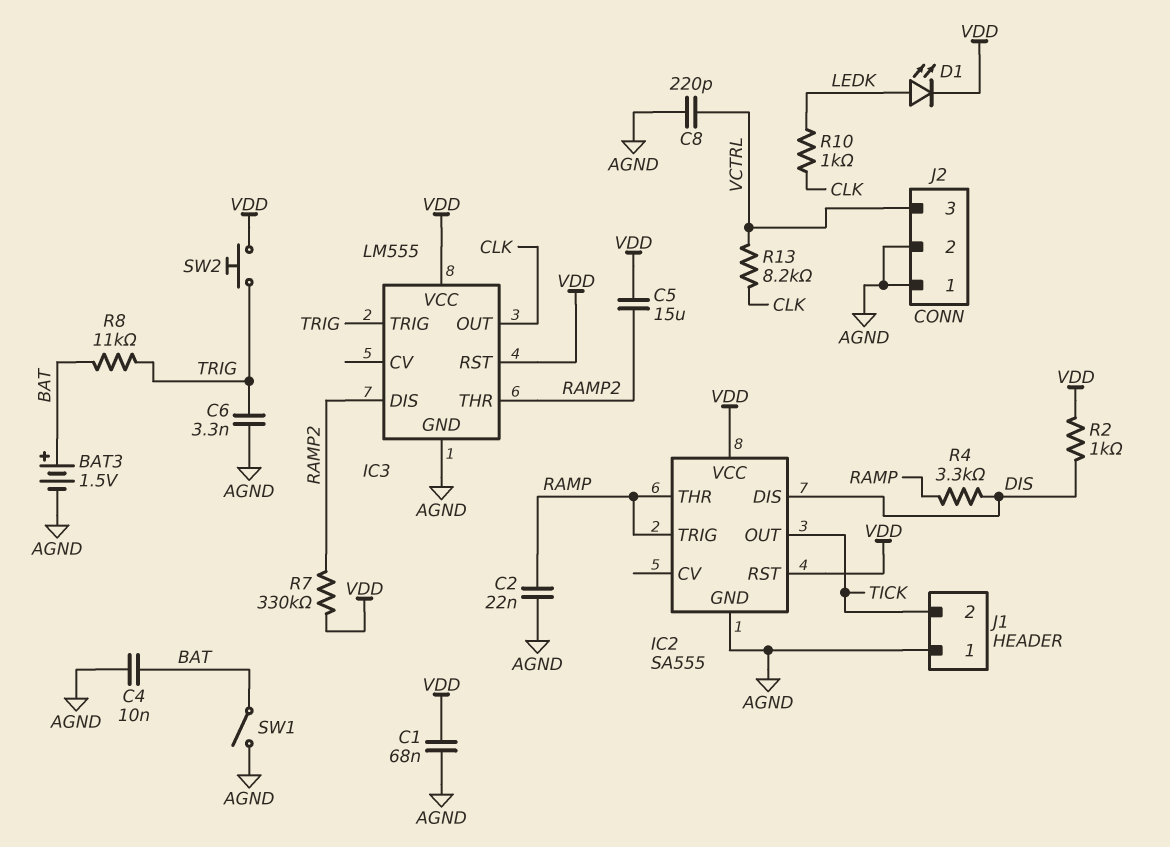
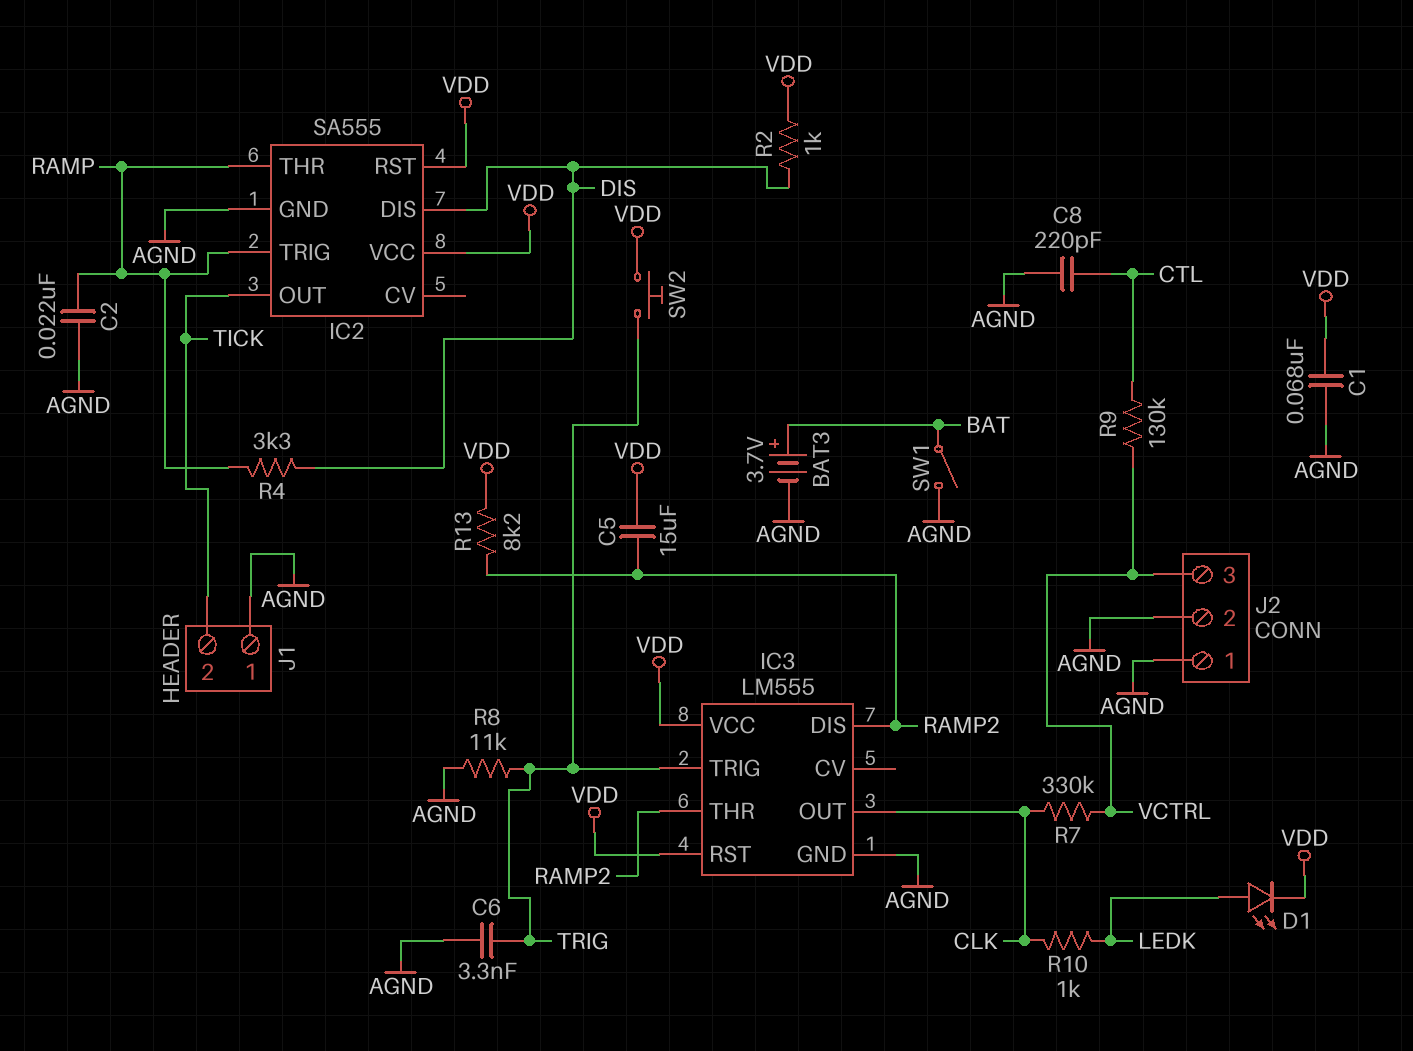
BAT3: 1.5V (plus BAT, minus AGND) -> 3.7V (plus BAT, minus AGND)
C4: 10nF (AGND, BAT) -> none
C8: 220pF (AGND, VCTRL) -> 220pF (AGND, CTL)
R7: 330k (RAMP2, VDD) -> 330k (CLK, VCTRL)
R8: 11k (BAT, TRIG) -> 11k (AGND, TRIG)
R9: none -> 130k (CTL, VCTRL)
R13: 8.2k (CLK, VCTRL) -> 8.2k (RAMP2, VDD)

